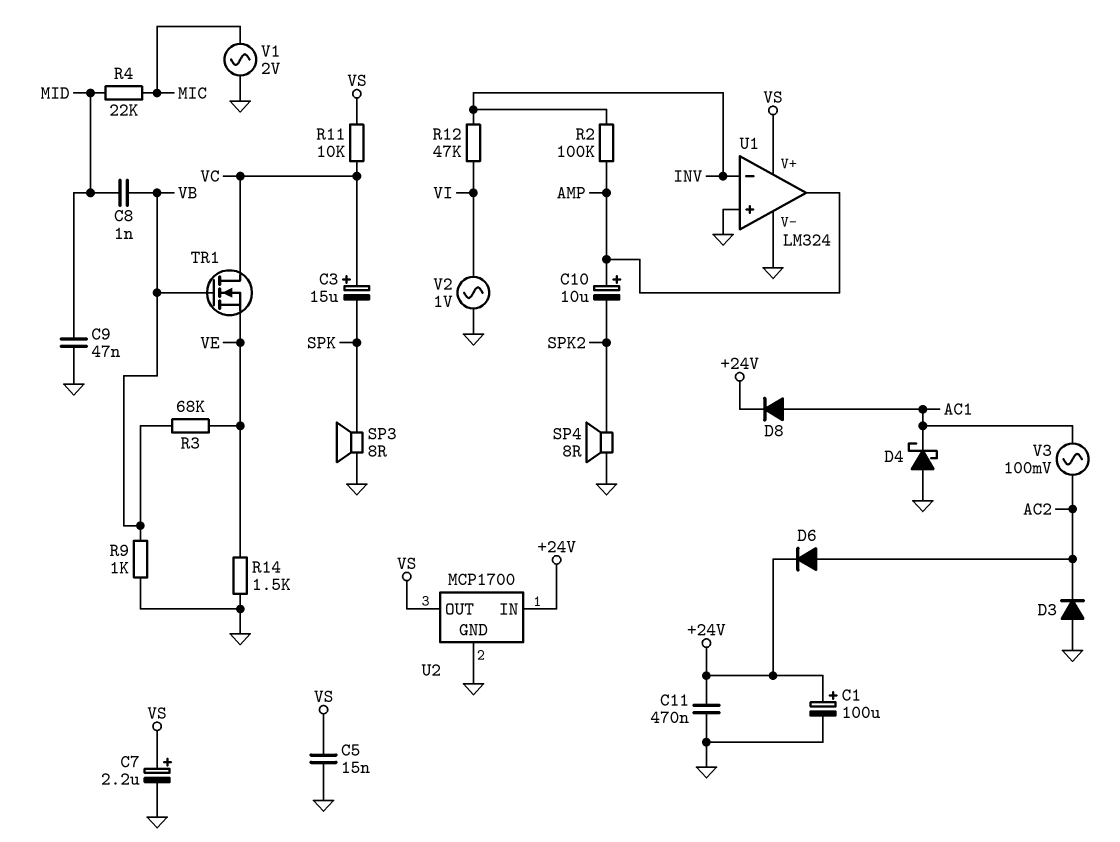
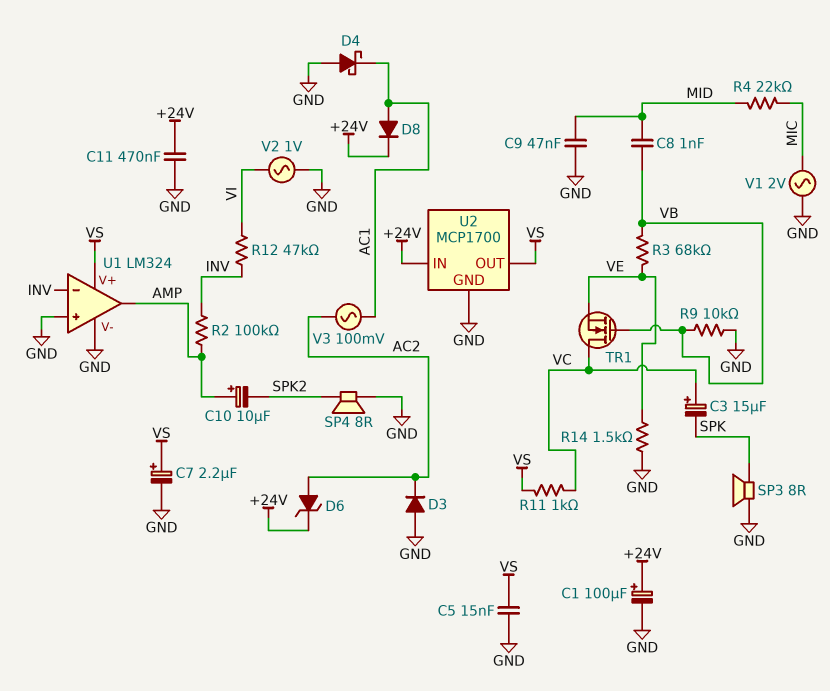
D6: diode (A AC2, K +24V) -> zener (A AC2, K +24V)
R9: 1k (GND, VB) -> 10k (GND, VB)
R11: 10k (VC, VS) -> 1k (VC, VS)

